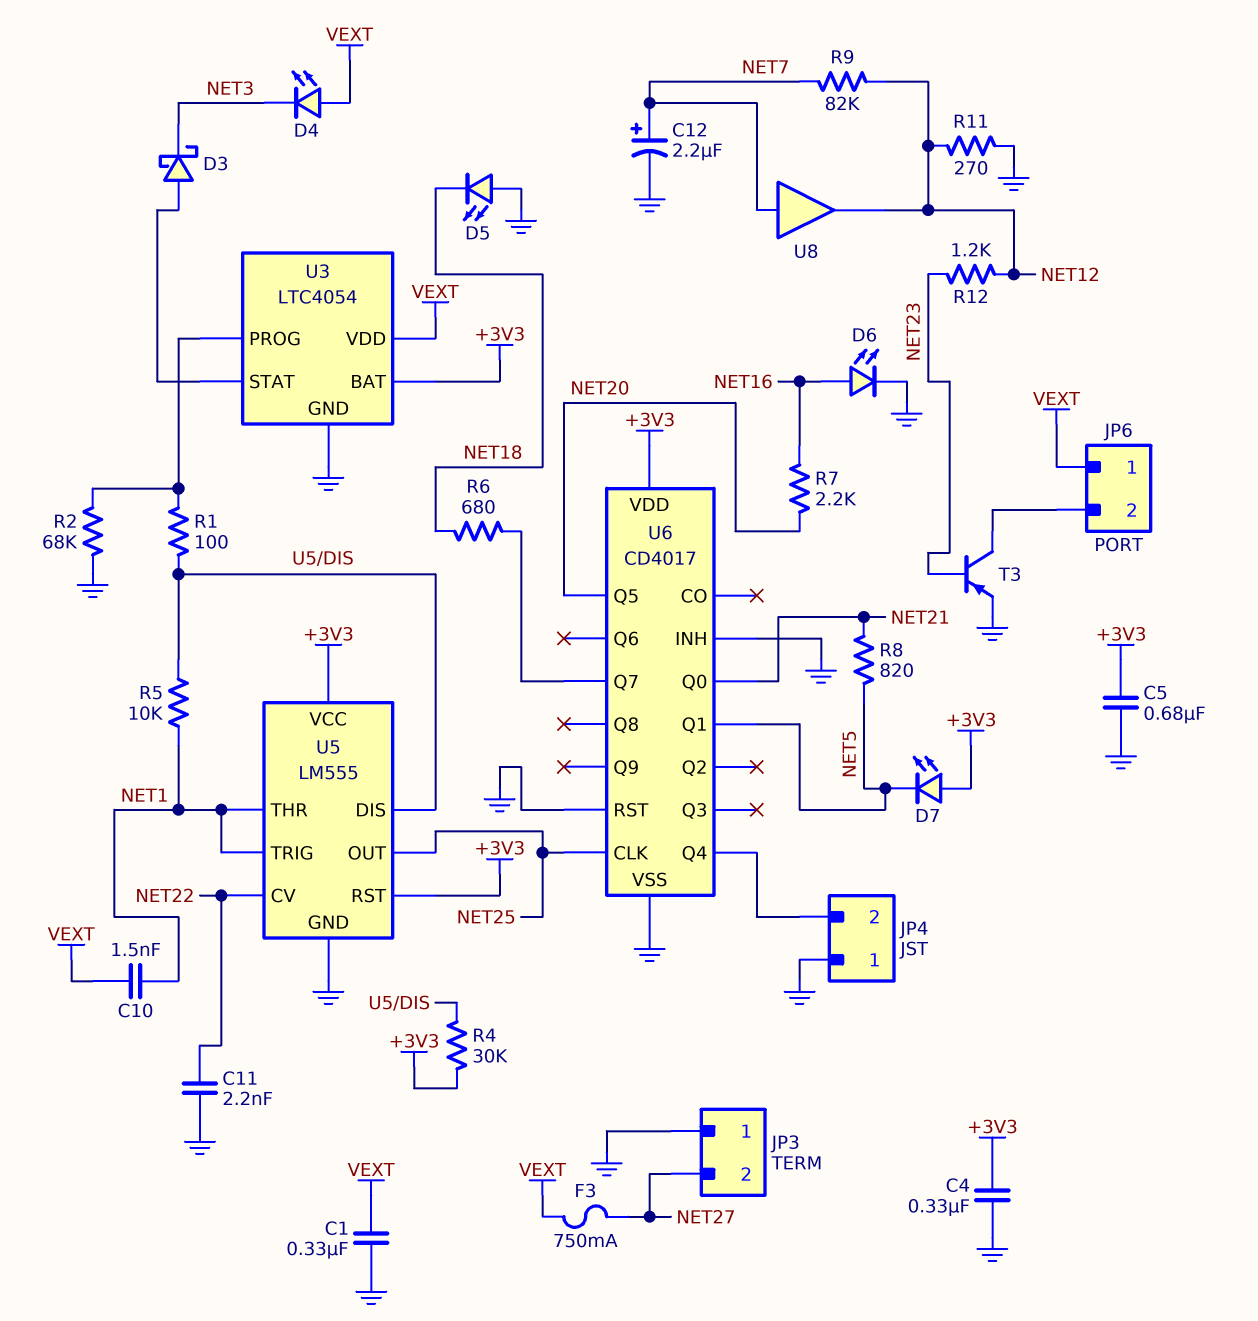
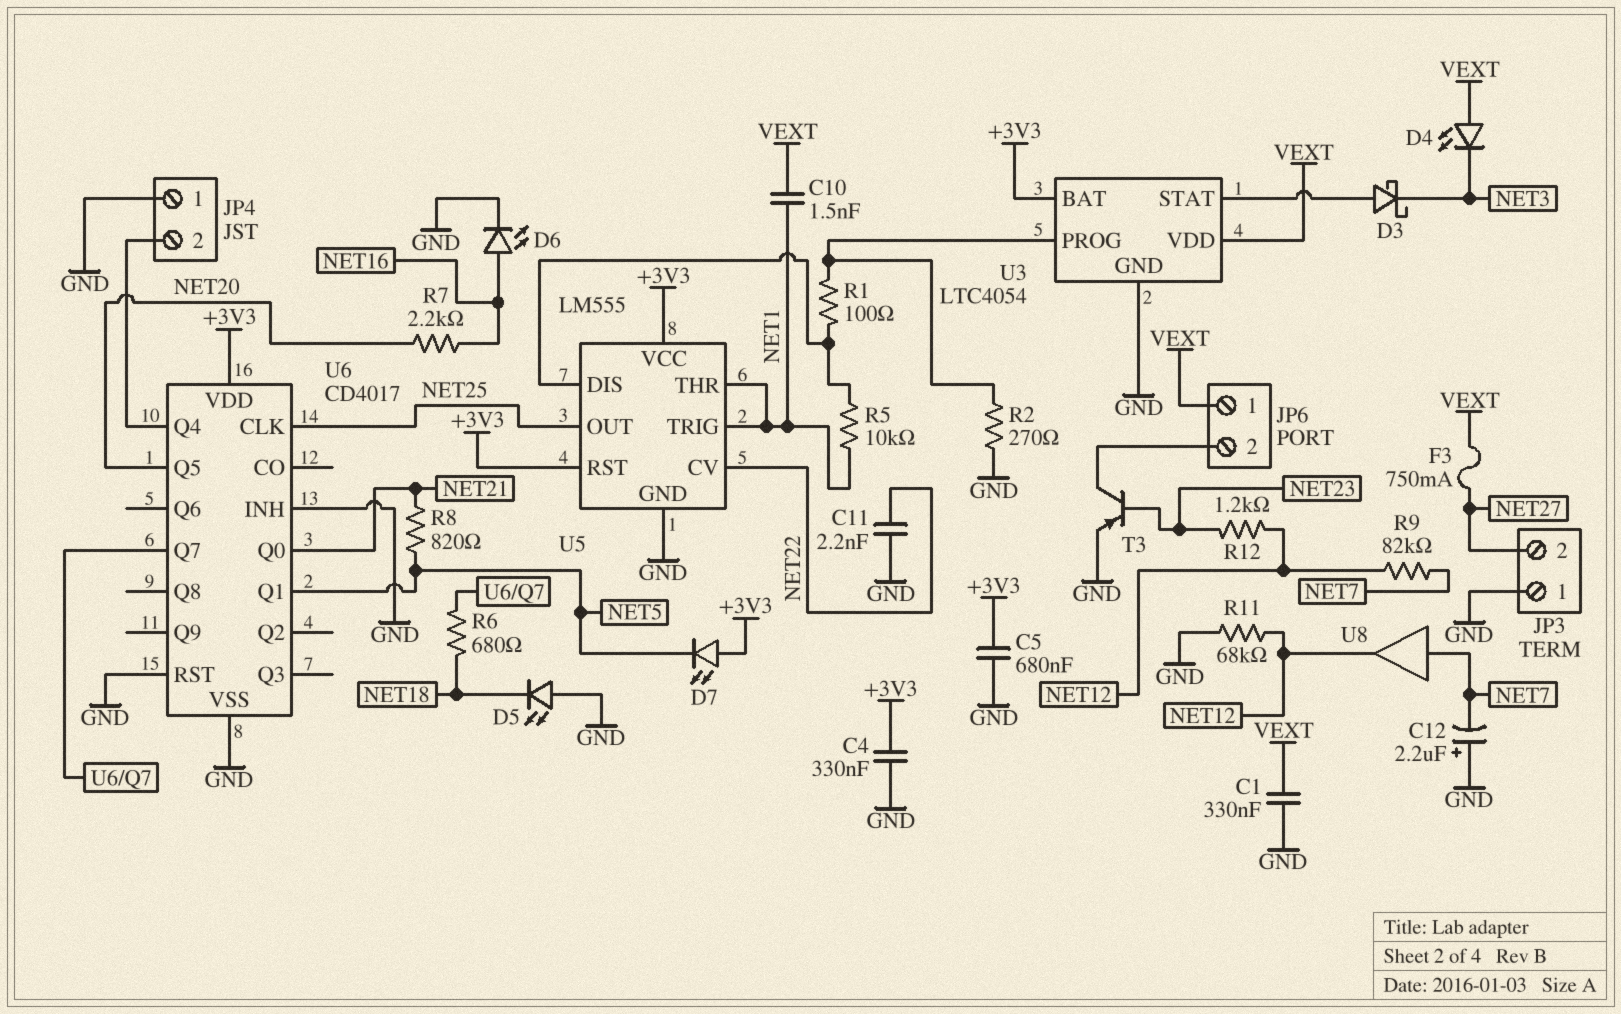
C12: 2.2uF (plus NET7, minus GND) -> 2.2uF (plus GND, minus NET7)
R2: 68k (GND, U3/PROG) -> 270 (GND, U3/PROG)
R4: 30k (+3V3, U5/DIS) -> none
R11: 270 (GND, NET12) -> 68k (GND, NET12)

